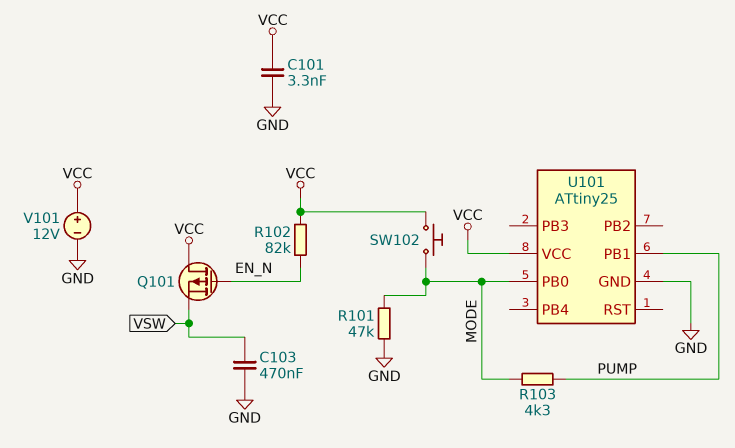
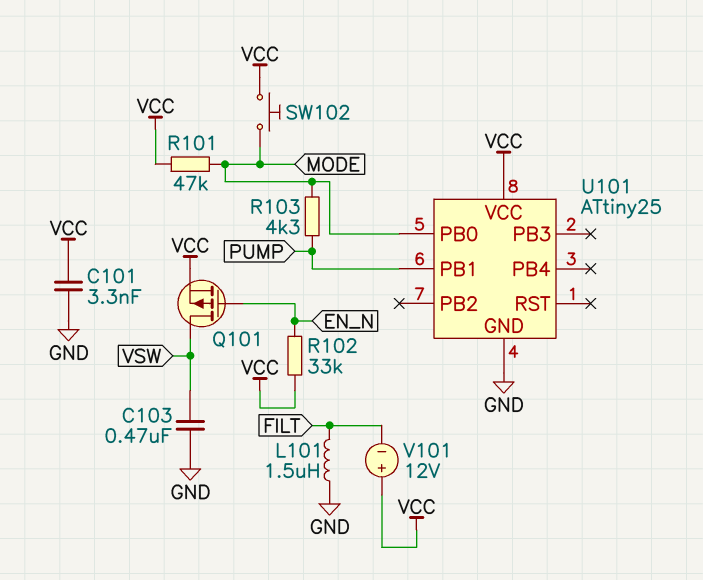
L101: none -> 1.5uH (FILT, GND)
Q101: PMOS (G EN_N, D VCC, S VSW) -> PMOS (G EN_N, D VSW, S VCC)
R101: 47k (GND, MODE) -> 47k (MODE, VCC)
R102: 82k (EN_N, VCC) -> 33k (EN_N, VCC)
V101: 12V (plus VCC, minus GND) -> 12V (plus VCC, minus FILT)

